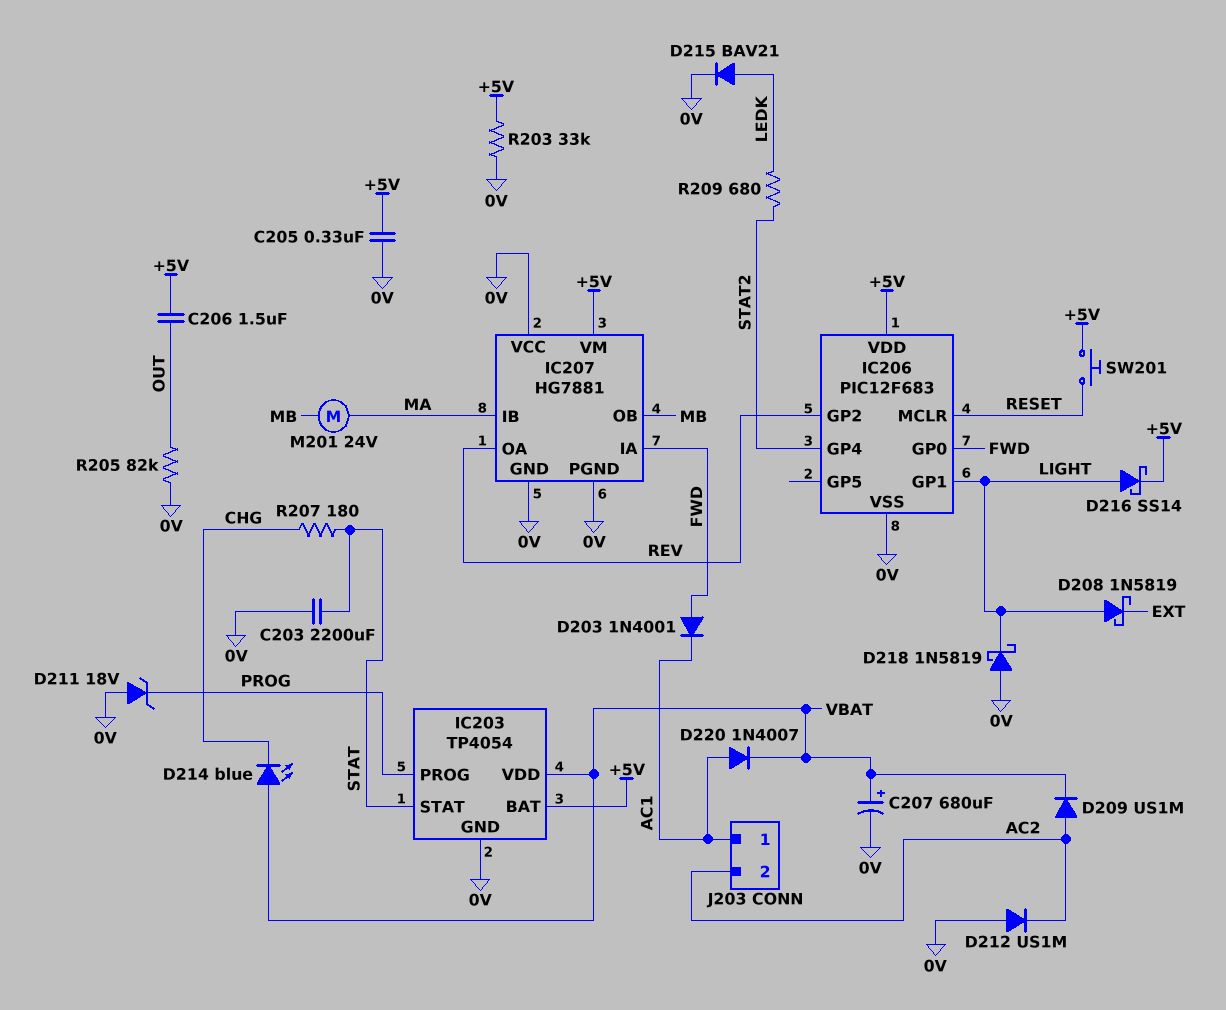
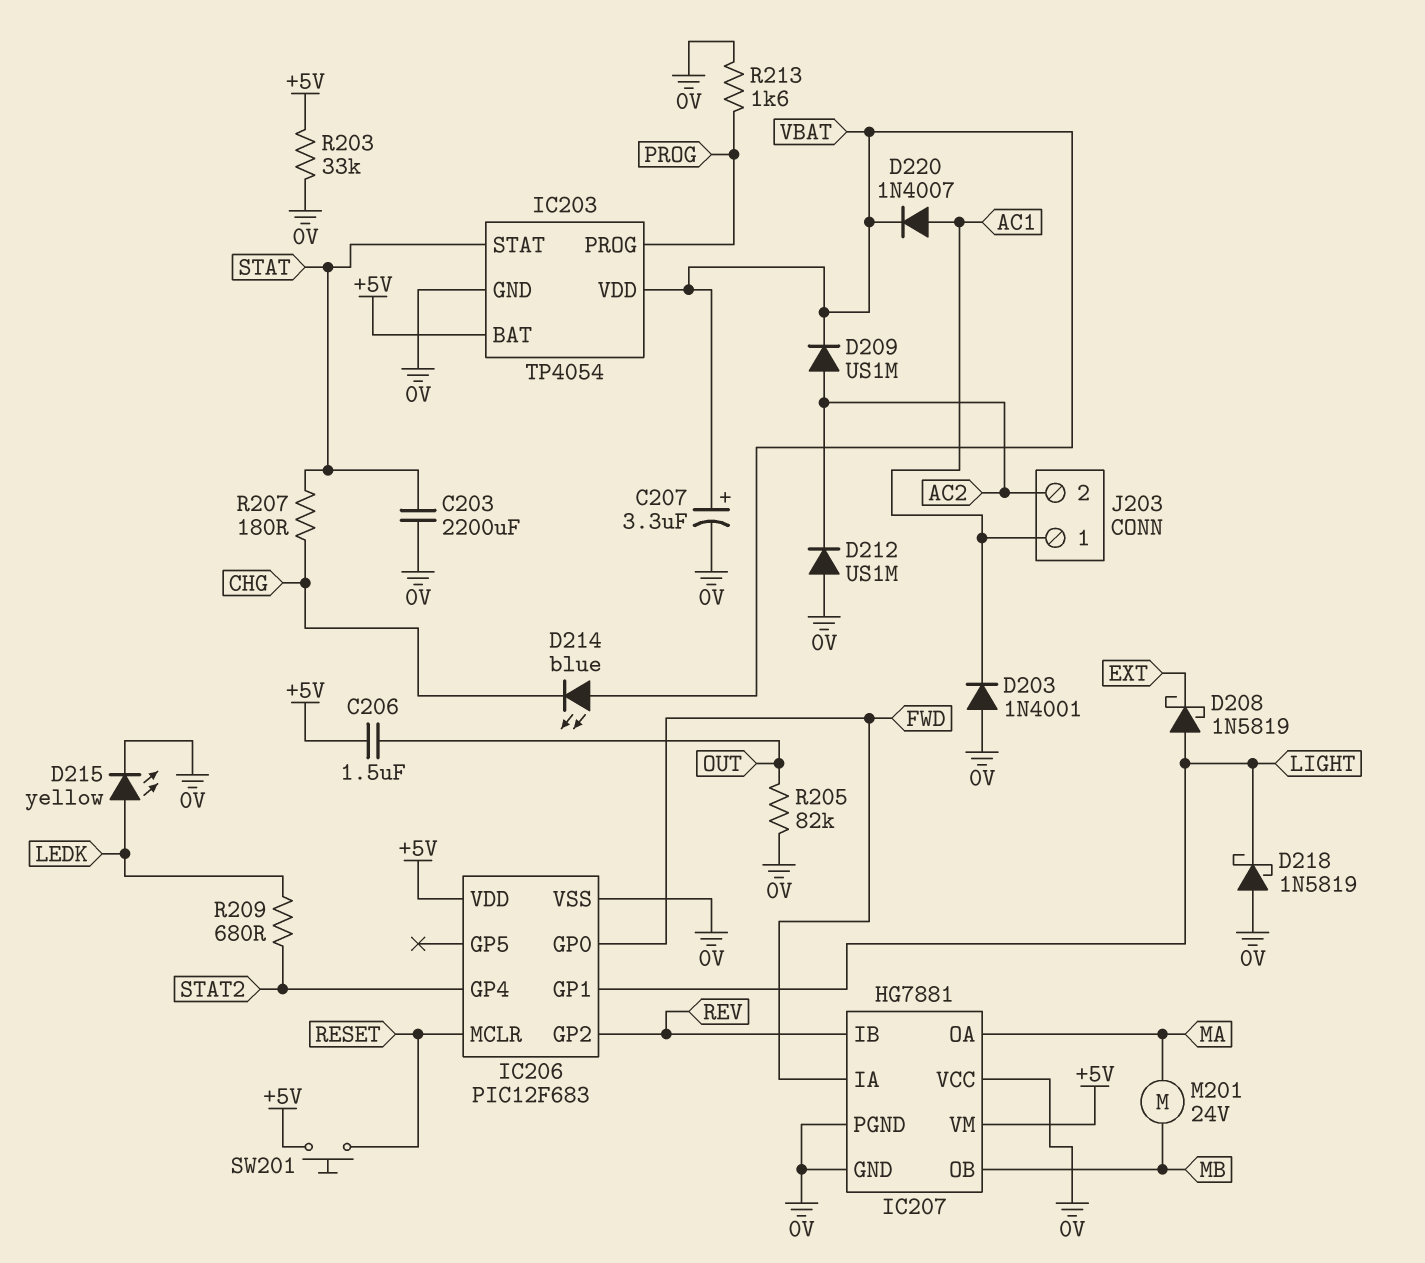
C205: 330nF (+5V, 0V) -> none
C207: 680uF (plus VBAT, minus 0V) -> 3.3uF (plus VBAT, minus 0V)
D203: diode 1N4001 (A FWD, K AC1) -> diode 1N4001 (A 0V, K AC1)
D211: zener 18V (A 0V, K PROG) -> none
D215: diode BAV21 (A LEDK, K 0V) -> LED yellow (A LEDK, K 0V)
D216: schottky SS14 (A LIGHT, K +5V) -> none
IC207 pin IB: MA -> REV
IC207 pin OA: REV -> MA
R213: none -> 1.6k (0V, PROG)

